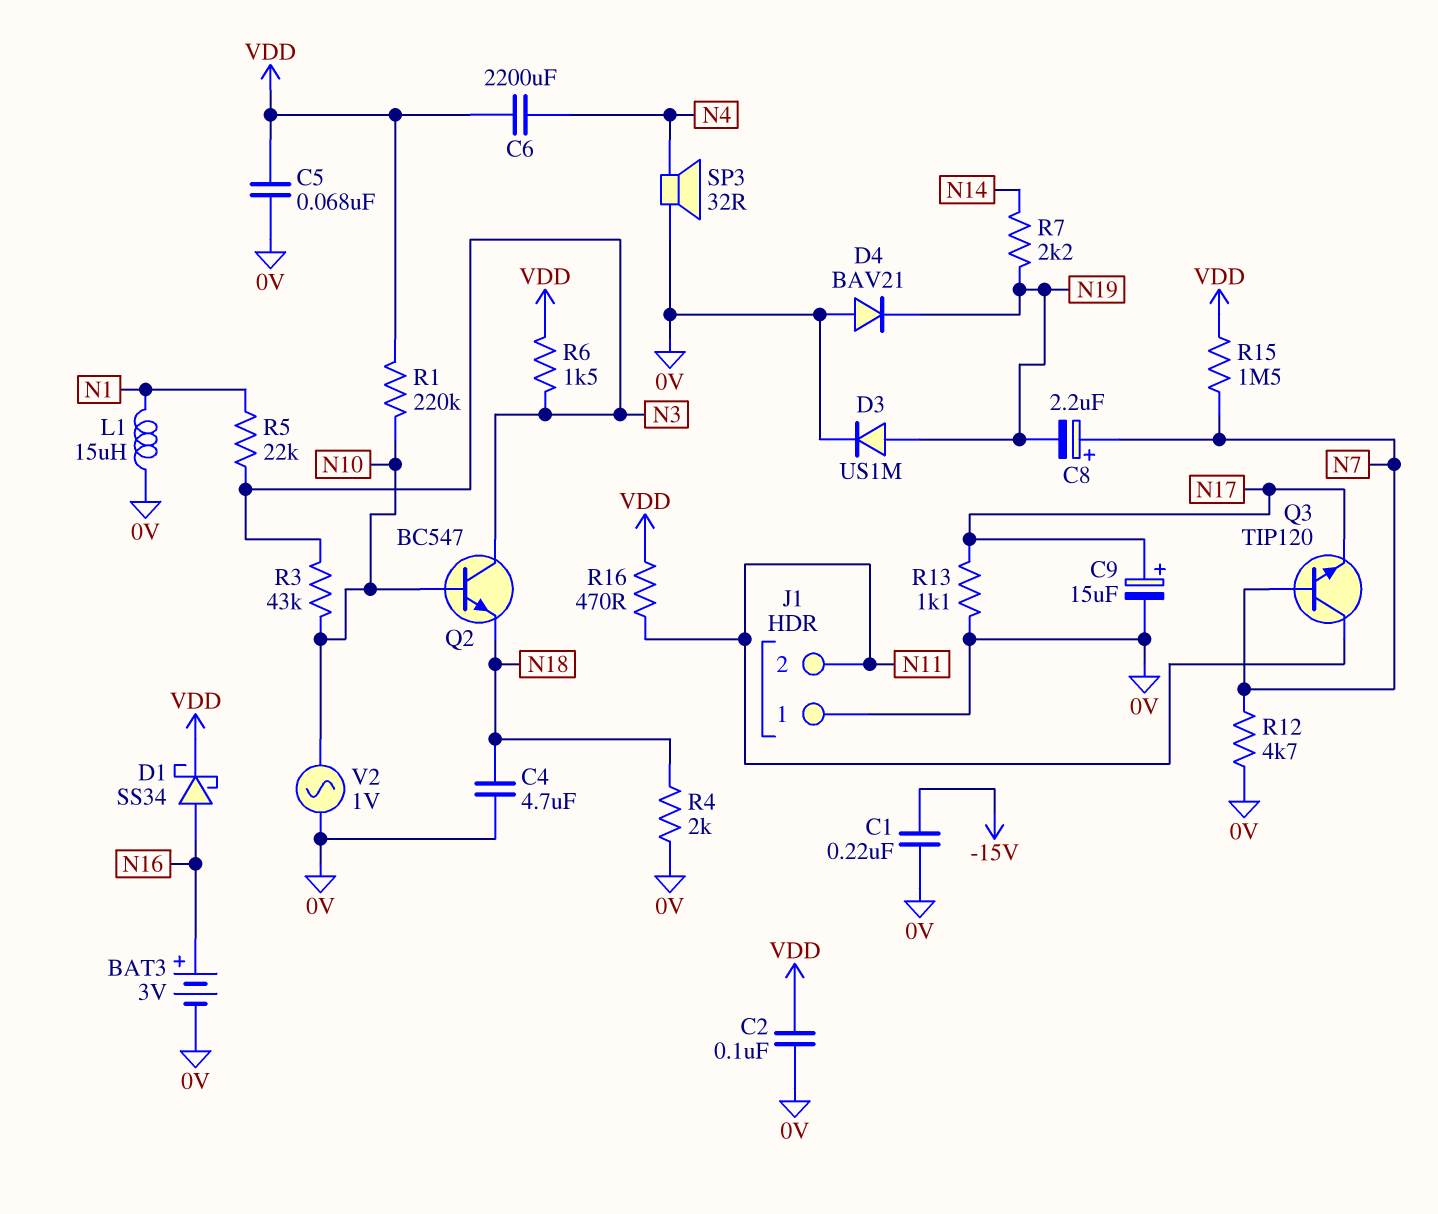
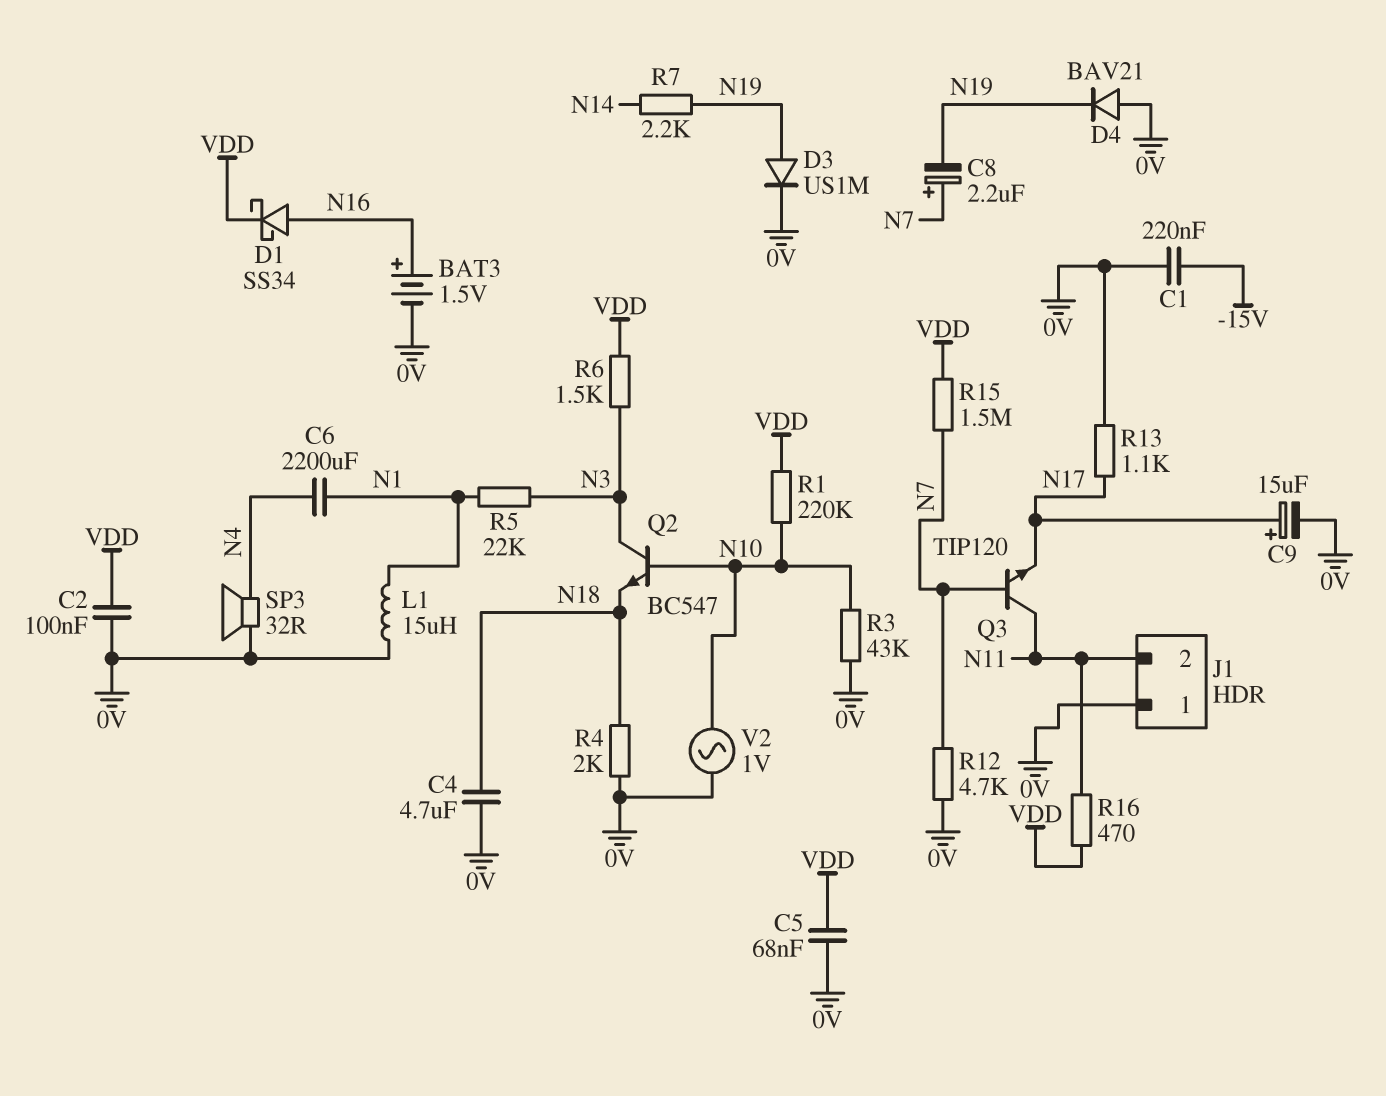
BAT3: 3V (plus N16, minus 0V) -> 1.5V (plus N16, minus 0V)
C6: 2200uF (N4, VDD) -> 2200uF (N1, N4)
R3: 43k (N3, N10) -> 43k (0V, N10)

